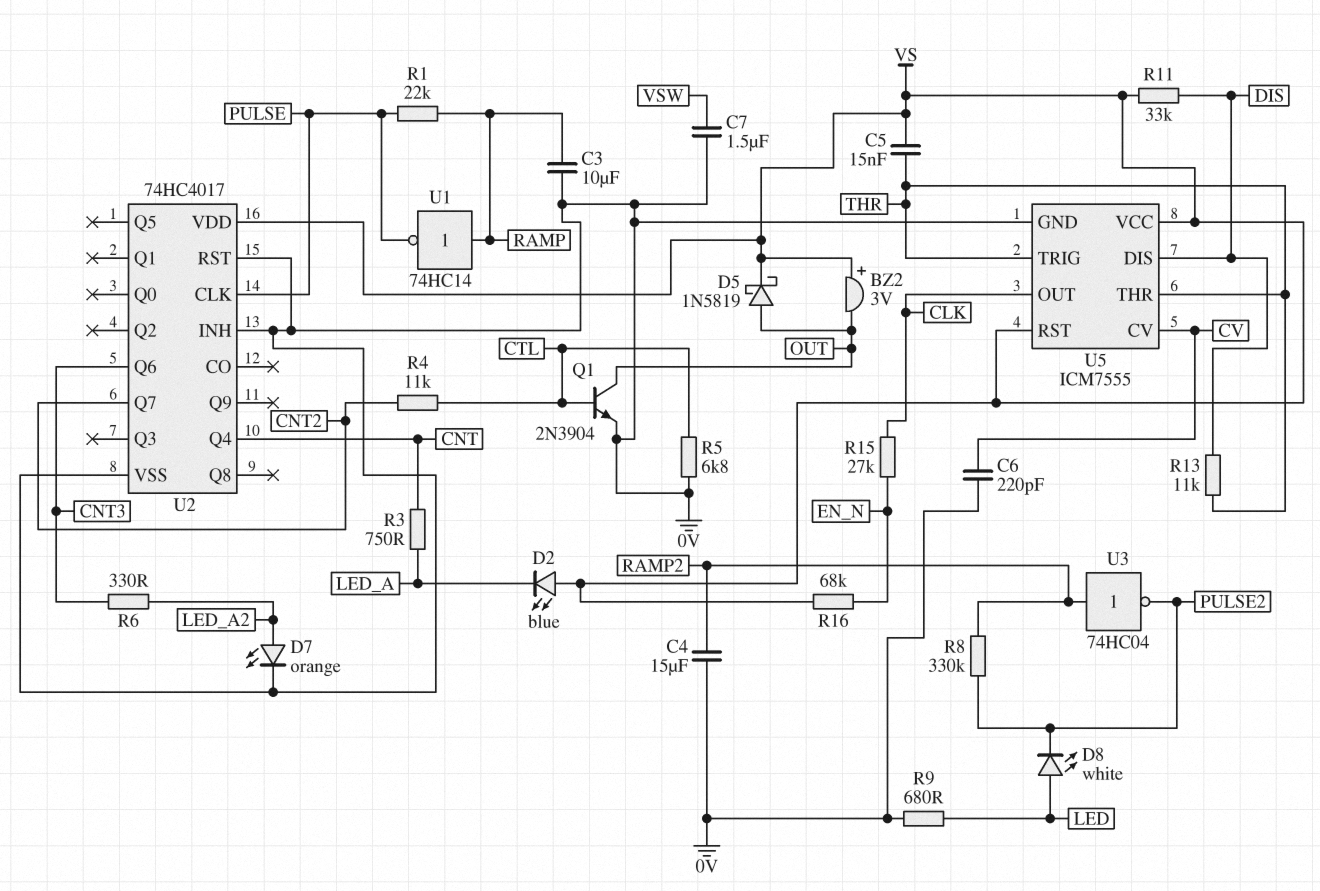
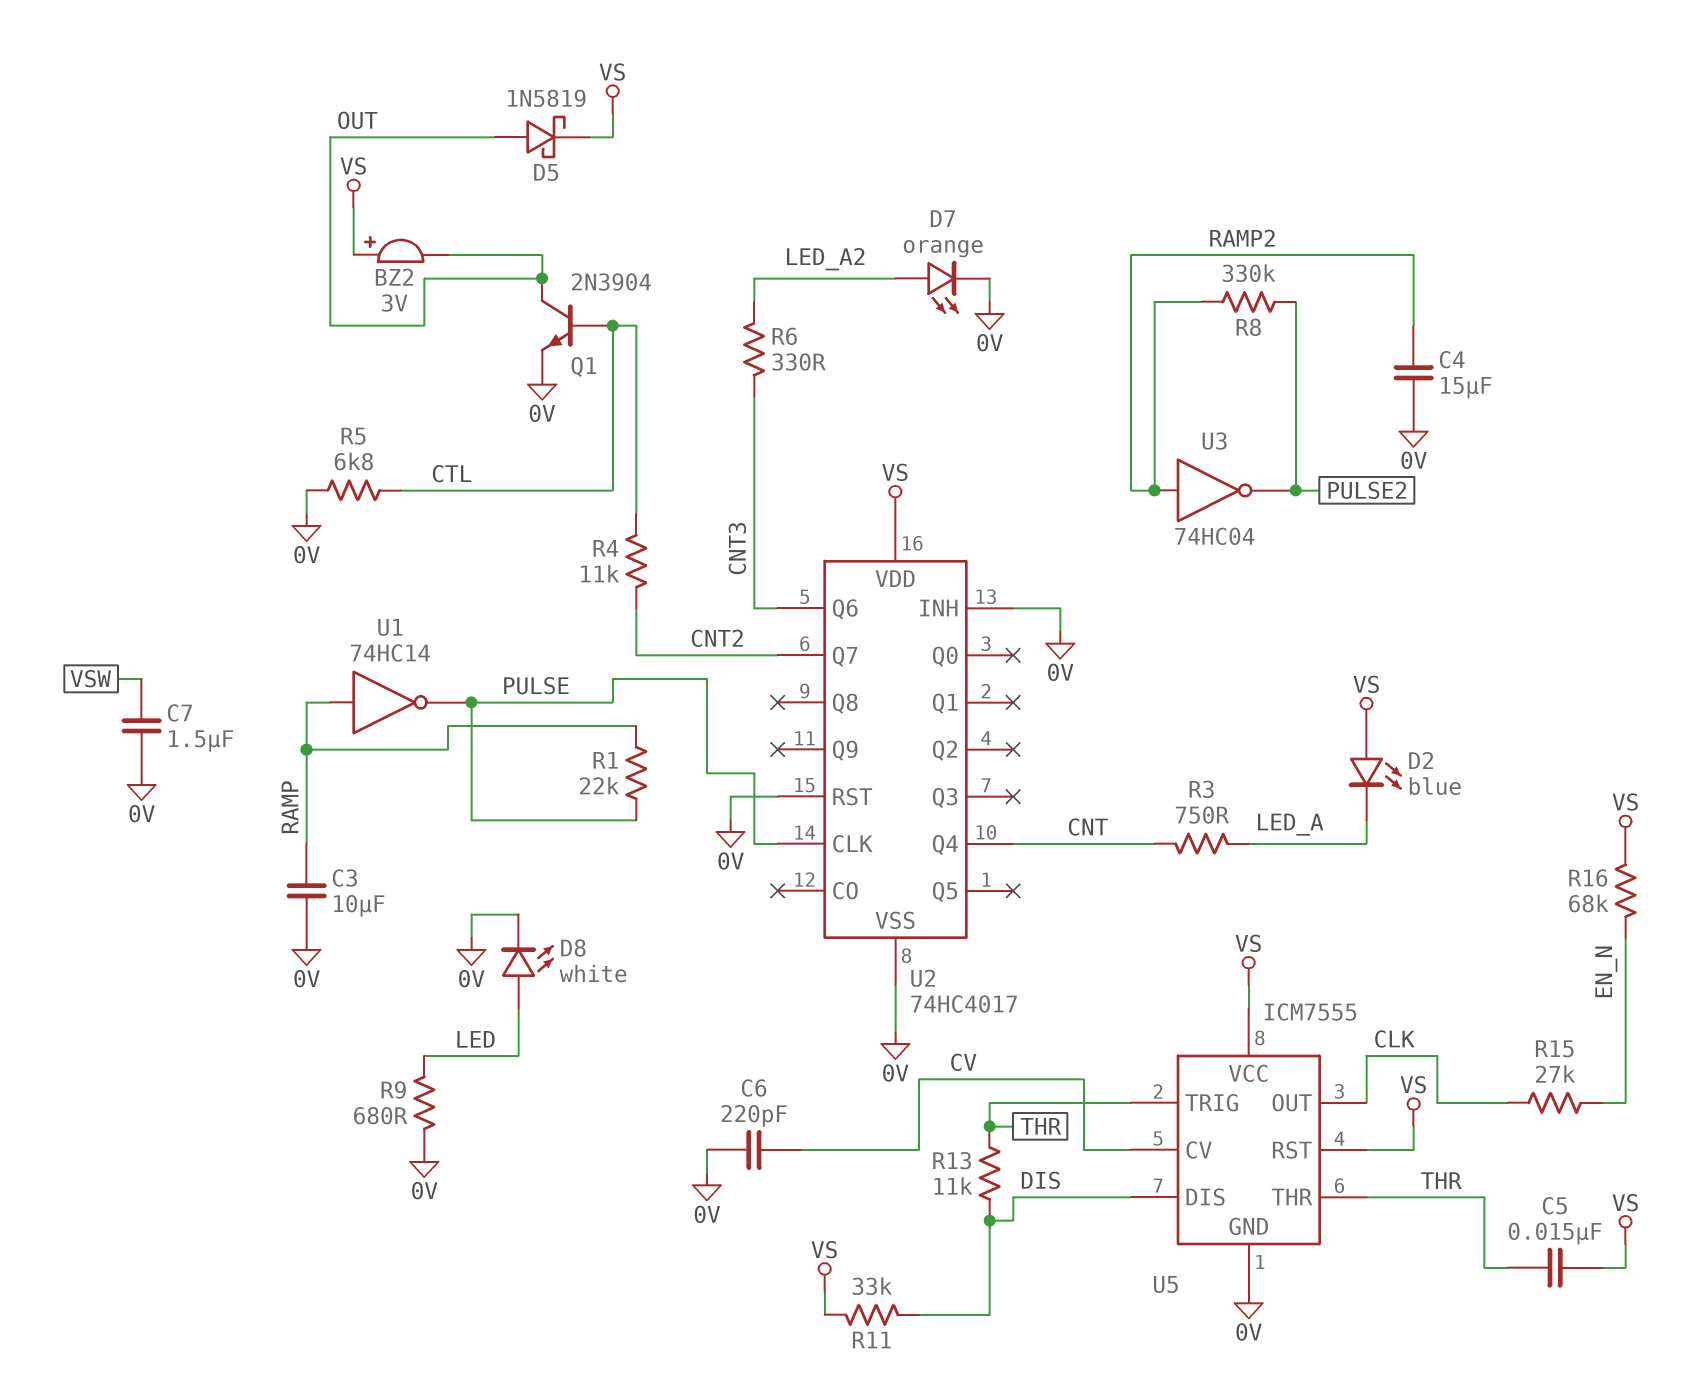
D8: LED white (A LED, K PULSE2) -> LED white (A LED, K 0V)

